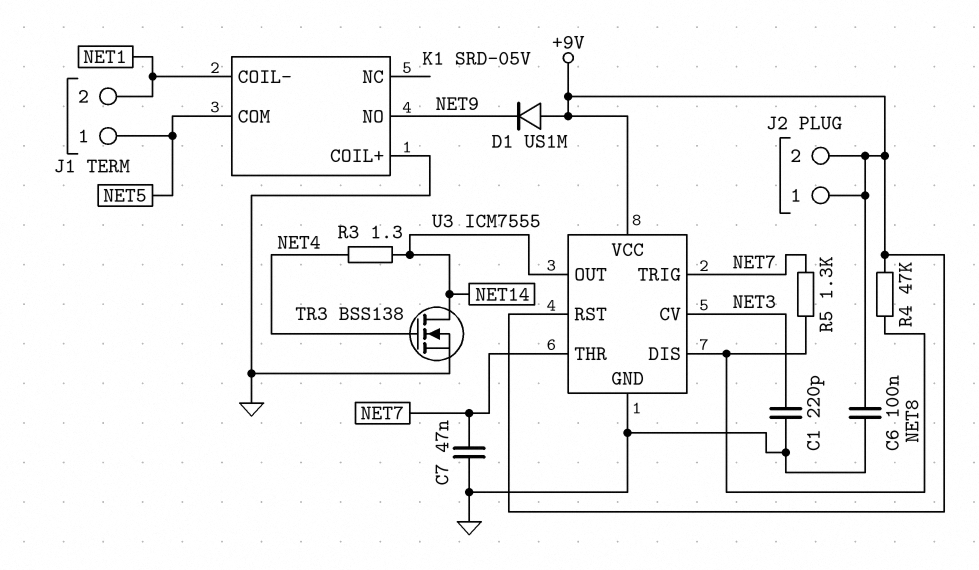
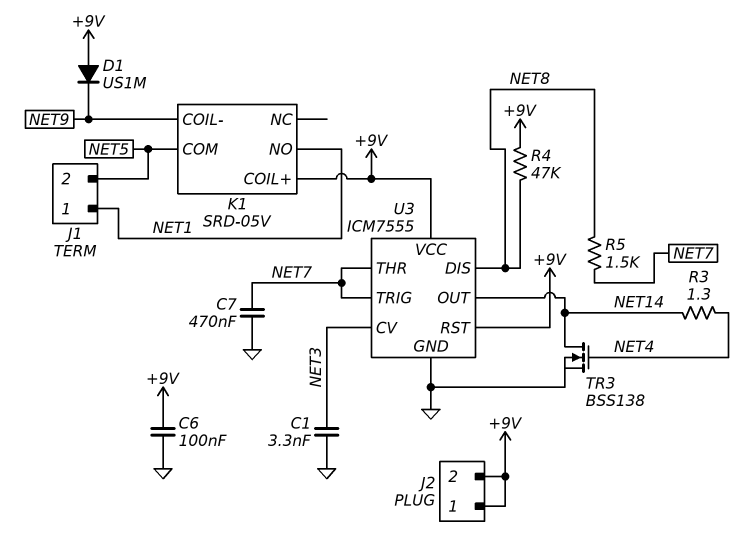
C1: 220pF (GND, NET3) -> 3.3nF (GND, NET3)
C7: 47nF (GND, NET7) -> 470nF (GND, NET7)
J1 pin 1: NET5 -> NET1
J1 pin 2: NET1 -> NET5
K1 pin COIL+: GND -> +9V
K1 pin COIL-: NET1 -> NET9
K1 pin NO: NET9 -> NET1
R5: 1.3k (NET7, NET8) -> 1.5k (NET7, NET8)

